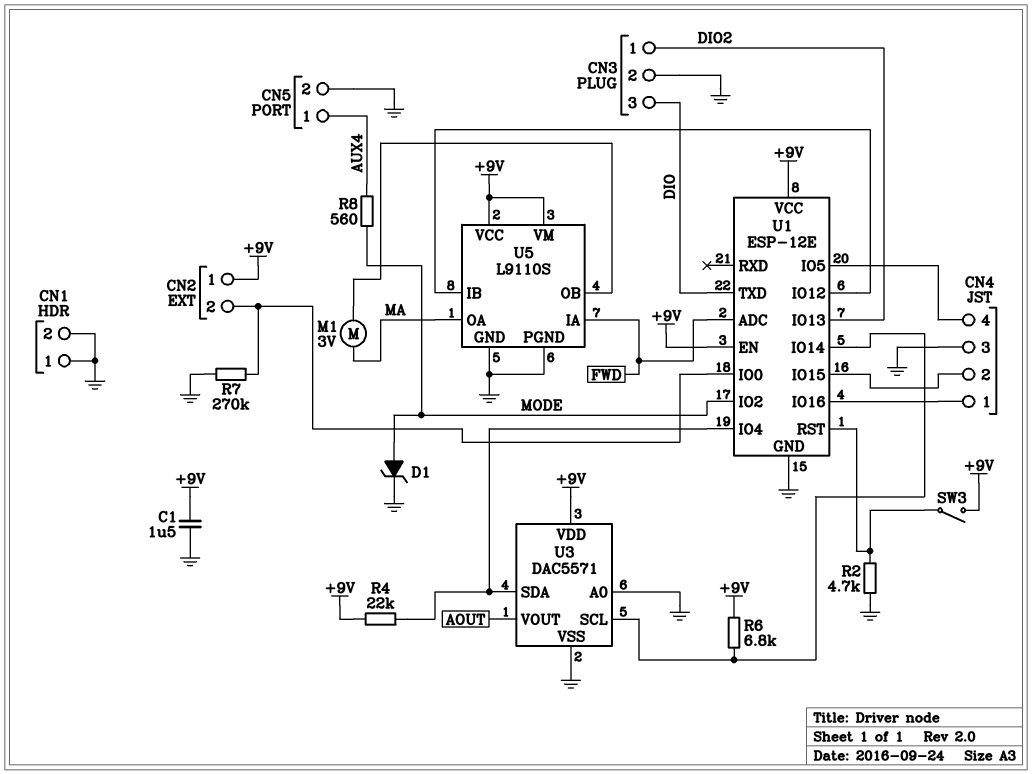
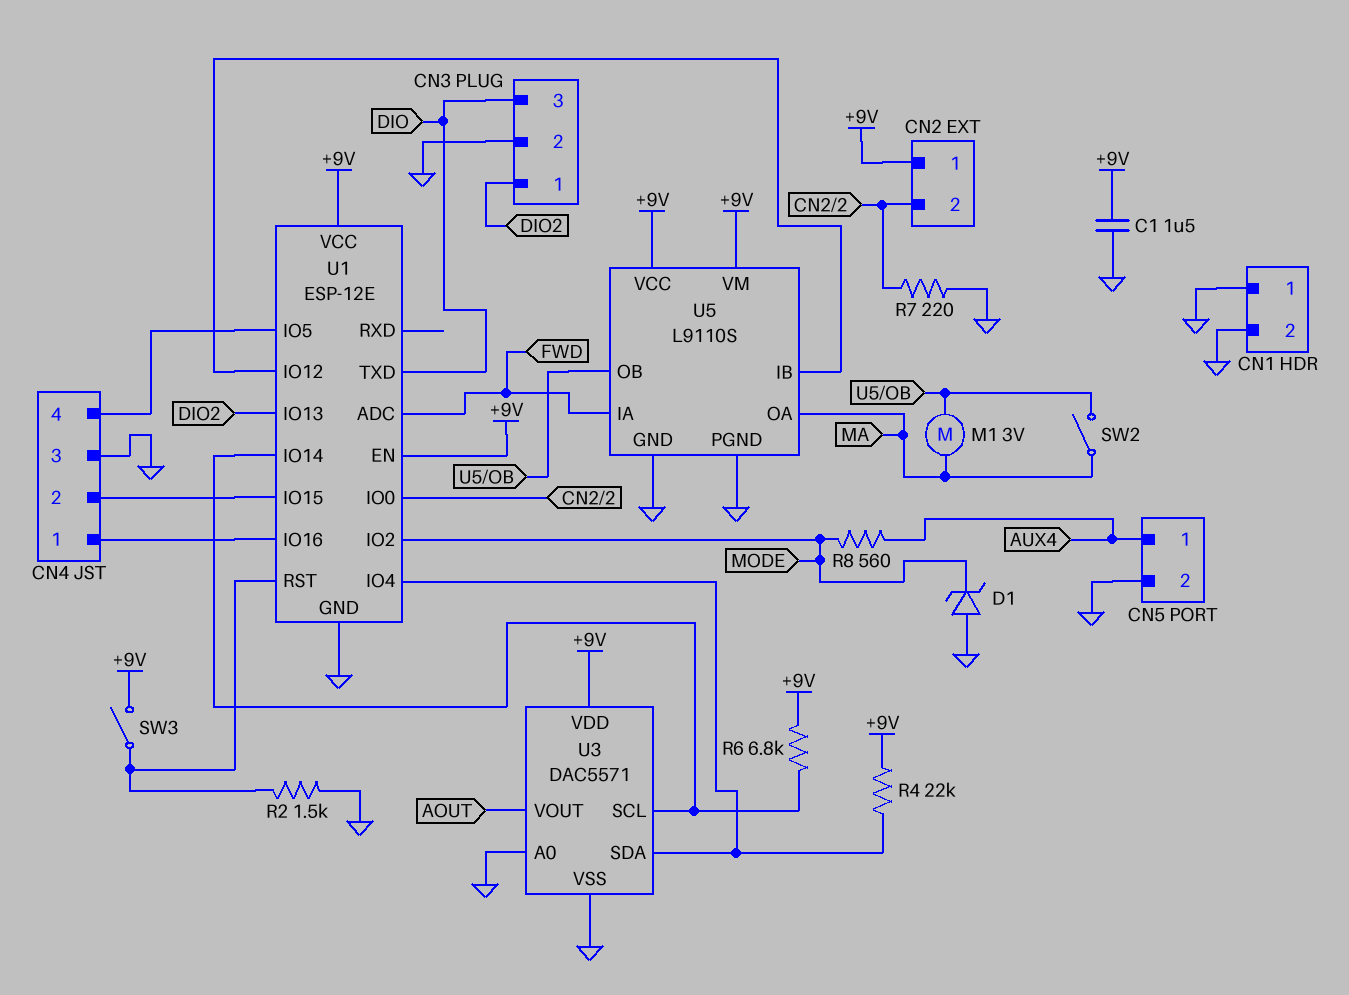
D1: zener (A MODE, K GND) -> zener (A GND, K MODE)
R2: 4.7k (GND, U1/RST) -> 1.5k (GND, U1/RST)
R7: 270k (CN2/2, GND) -> 220 (CN2/2, GND)
SW2: none -> switch (MA, U5/OB)

